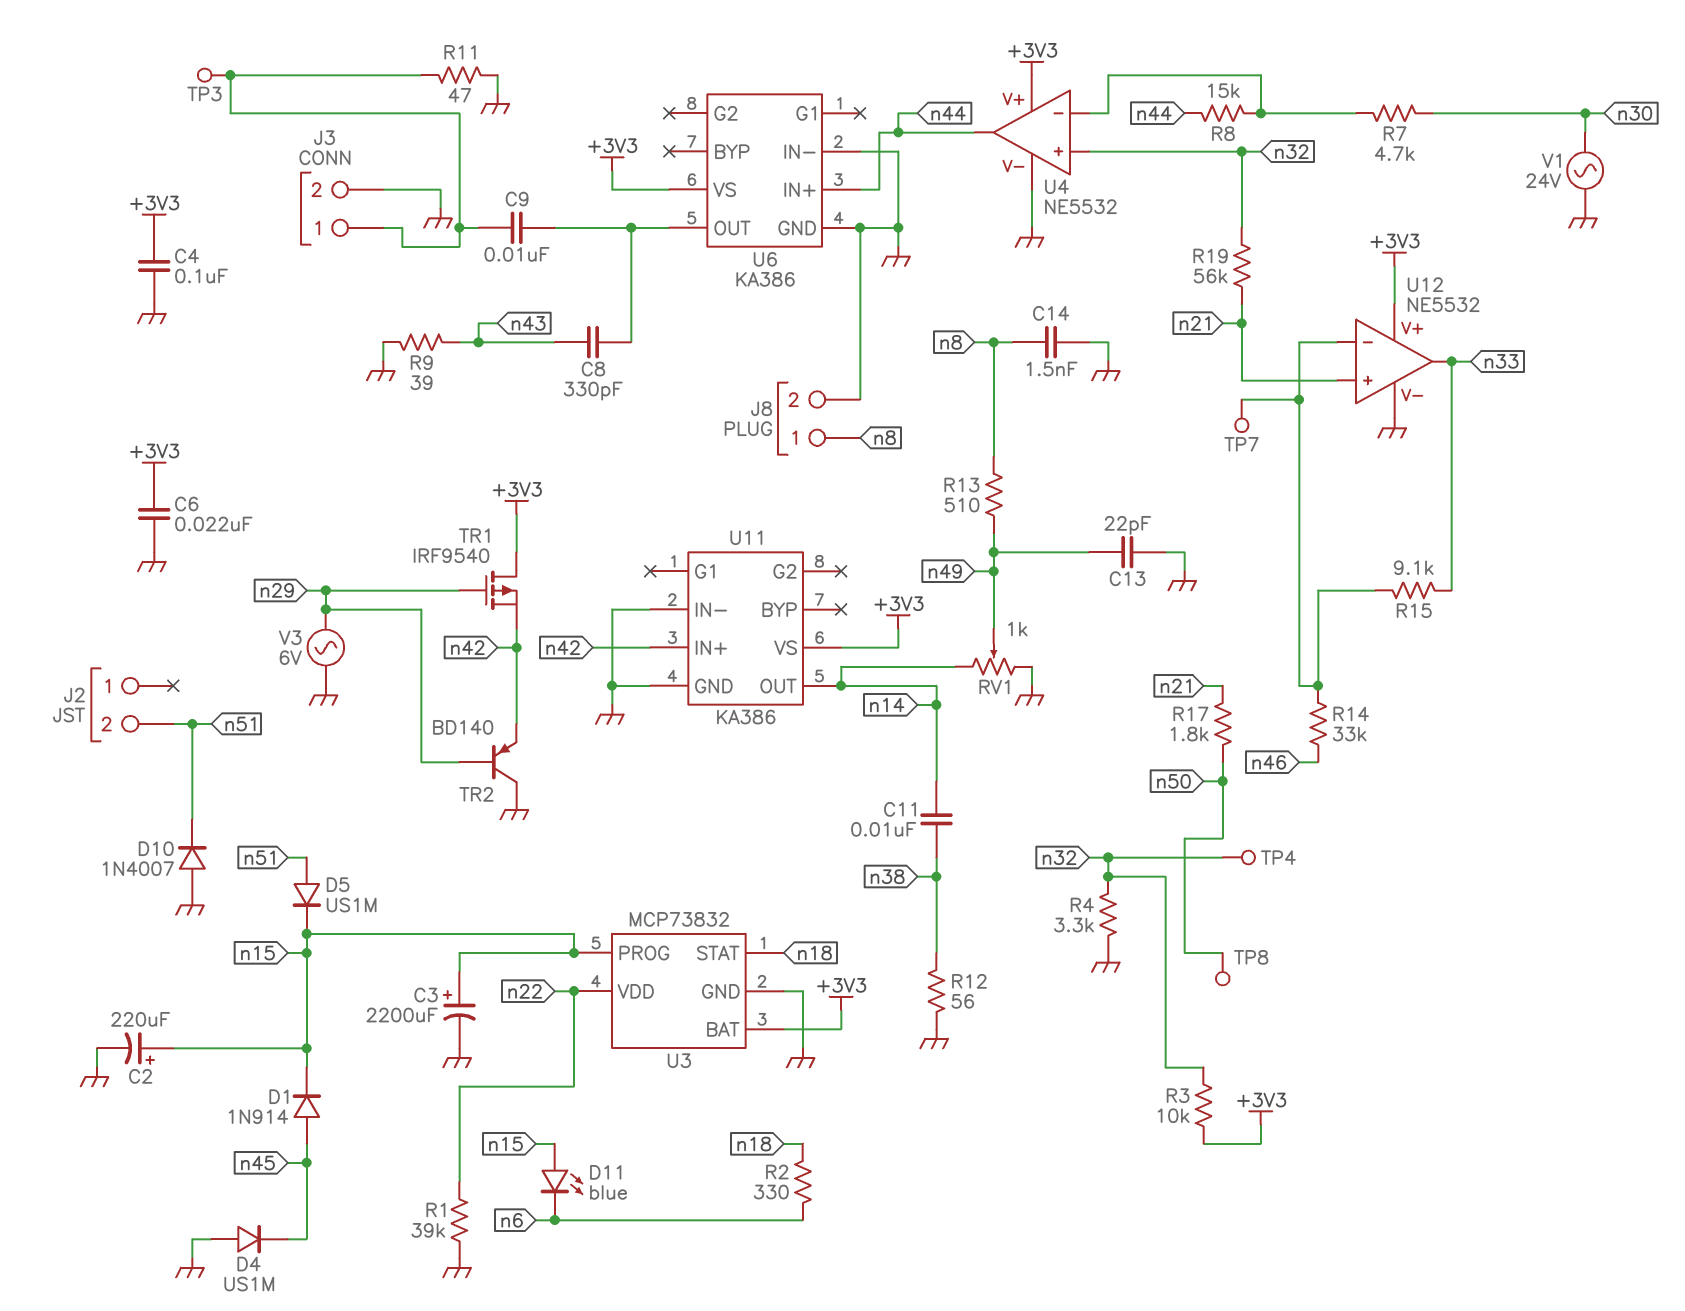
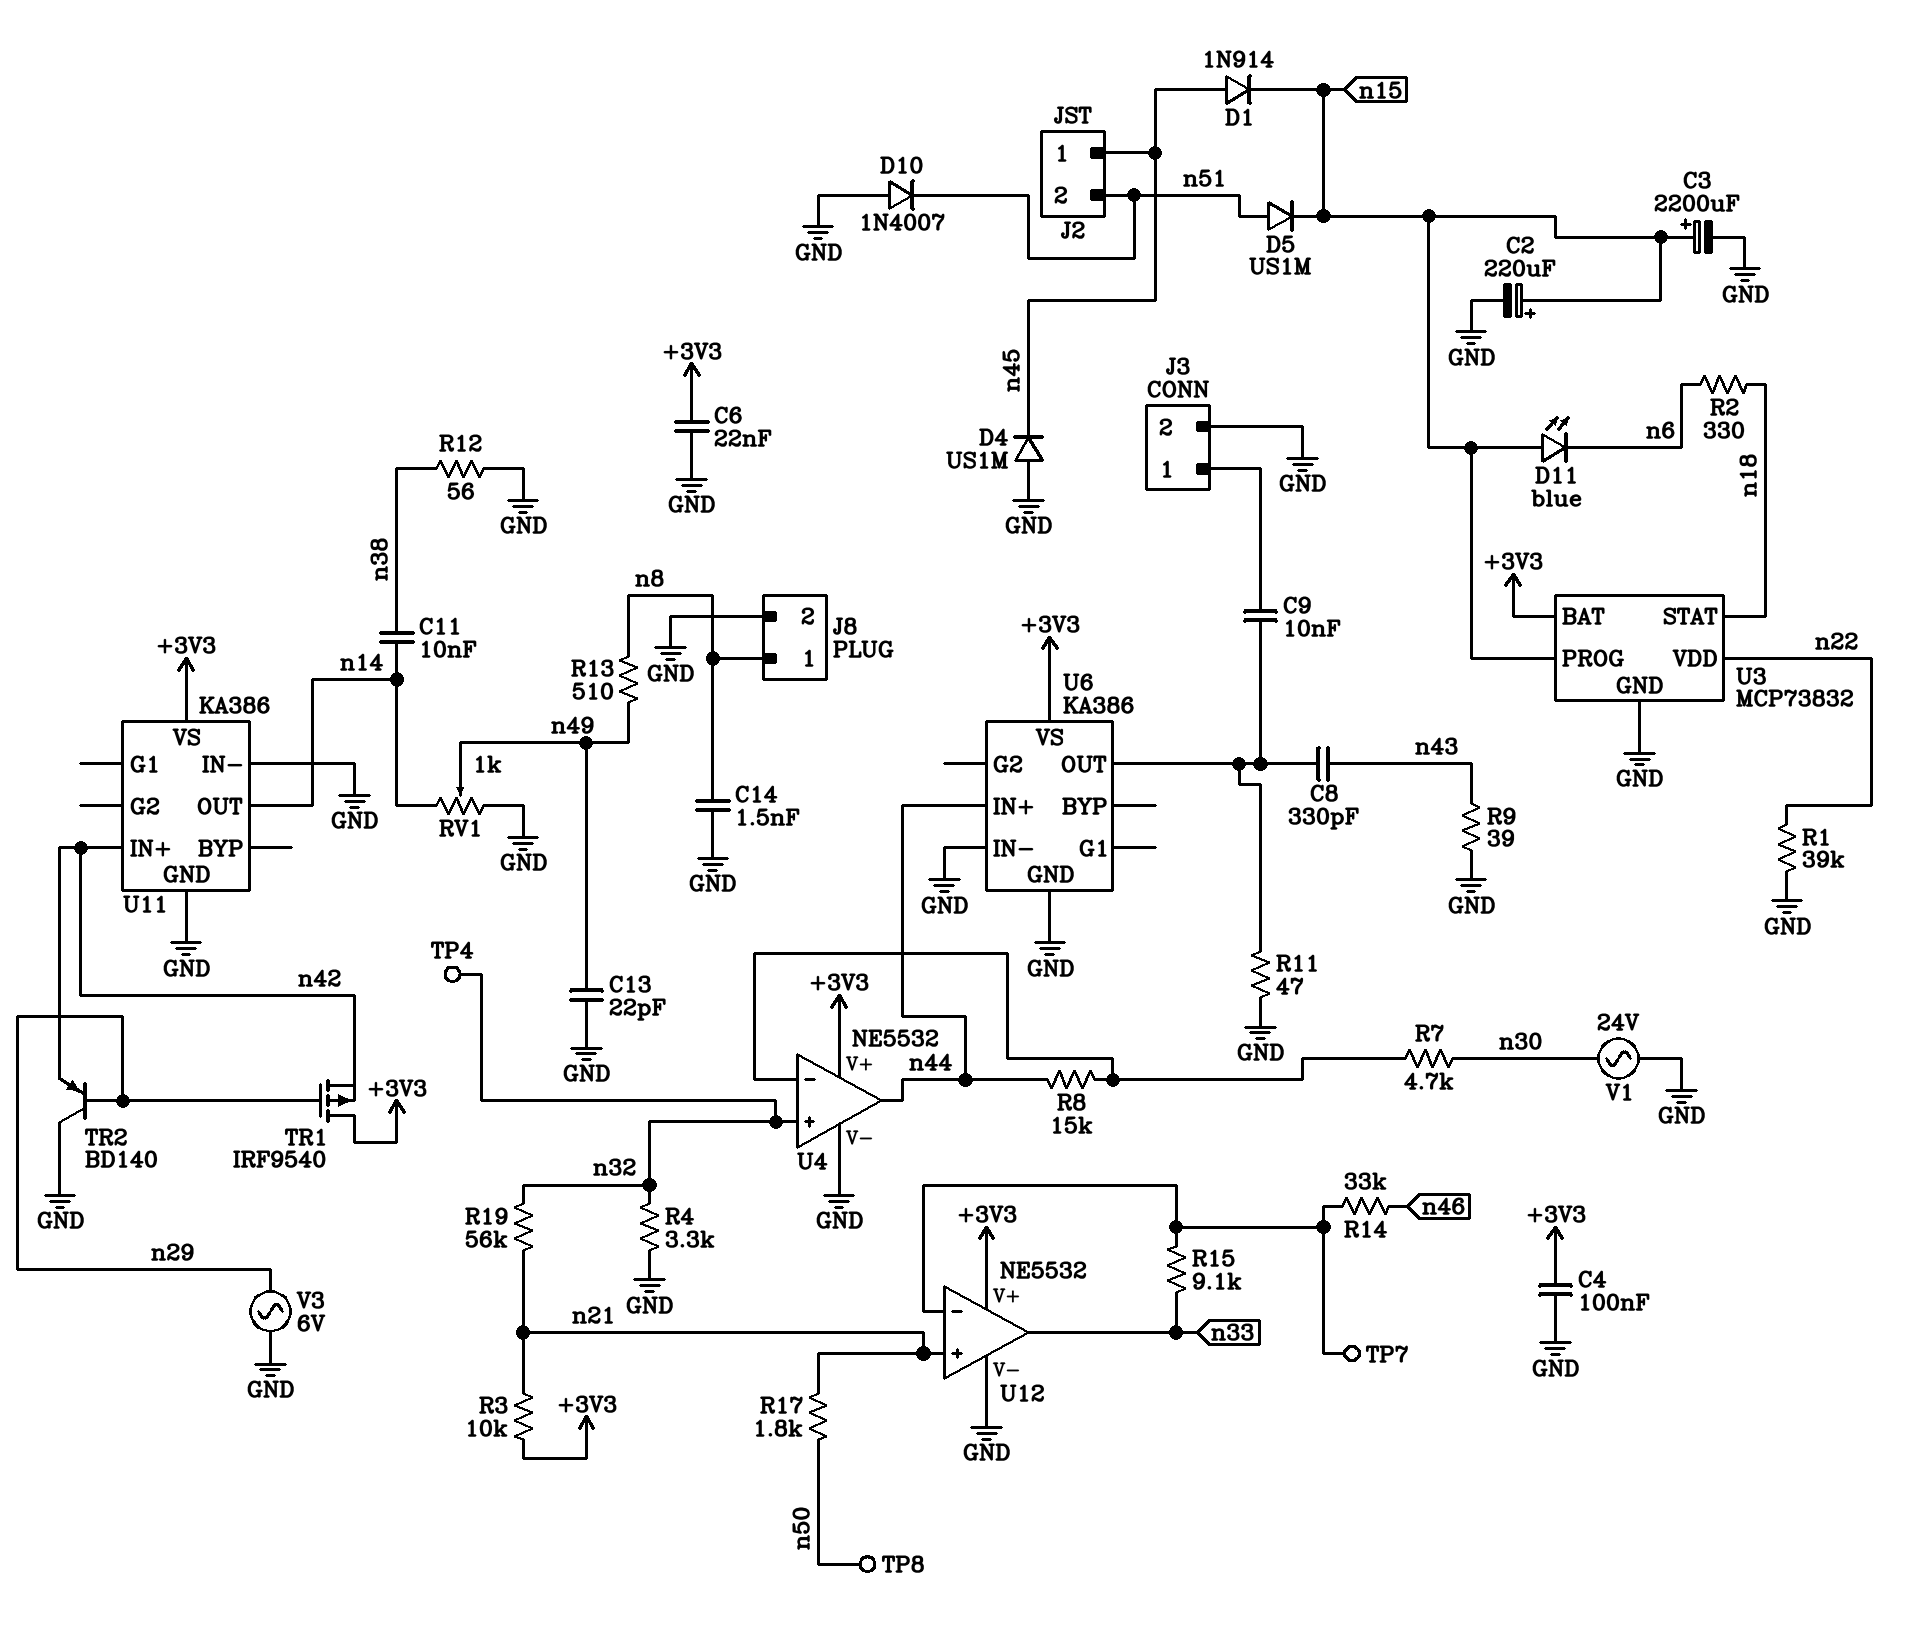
J2 pin 1: none -> n45
R3: 10k (+3V3, n32) -> 10k (+3V3, n21)
R11: 47 (GND, J3/1) -> 47 (GND, U6/OUT)
TP3: test point (J3/1) -> none

